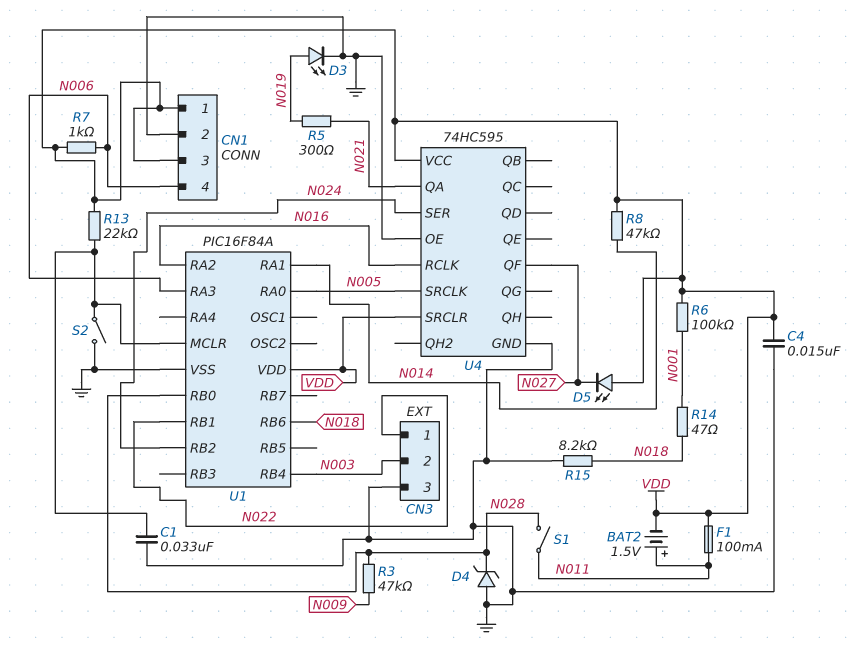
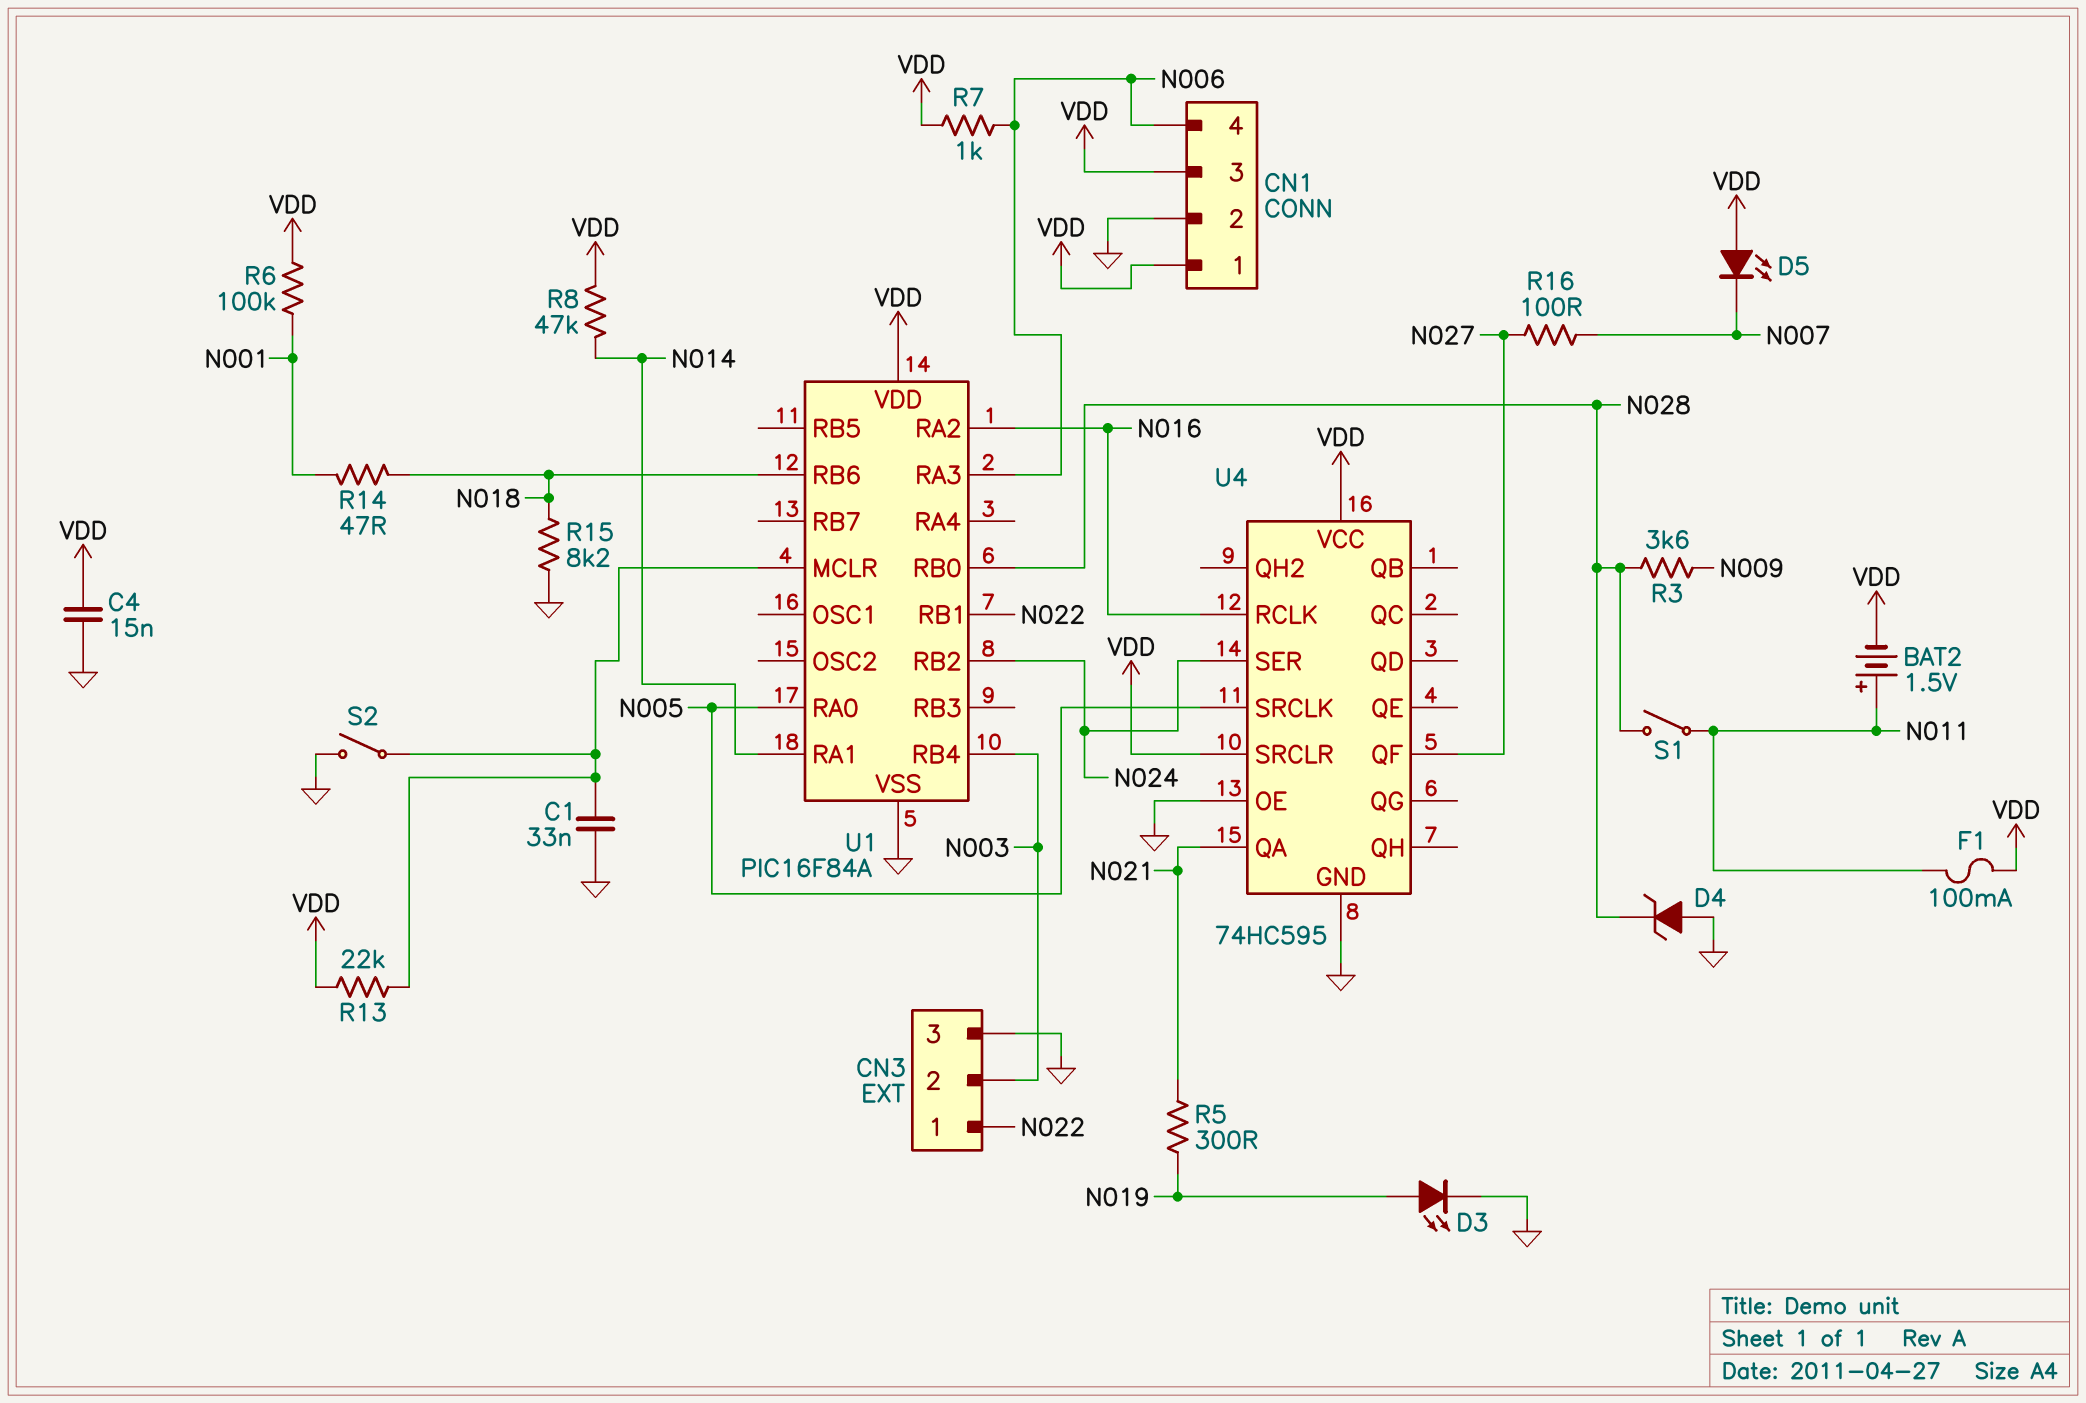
D5: LED (A VDD, K N027) -> LED (A VDD, K N007)
R3: 47k (N009, N028) -> 3.6k (N009, N028)
R16: none -> 100 (N007, N027)

